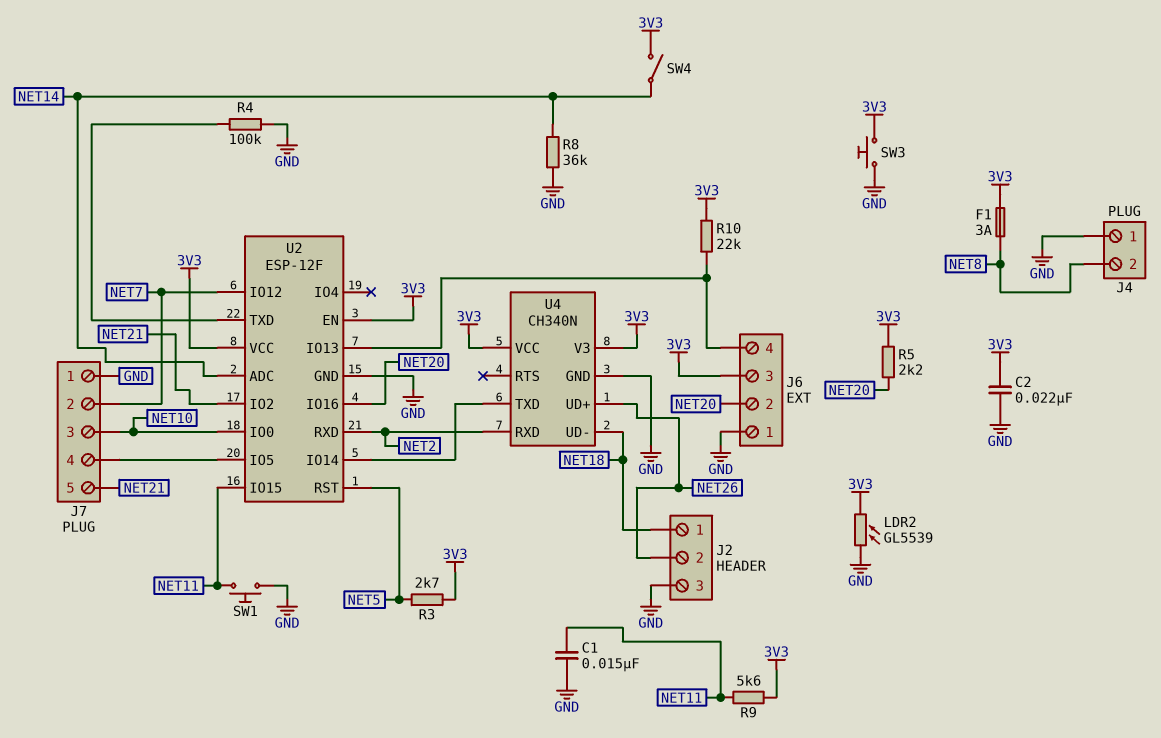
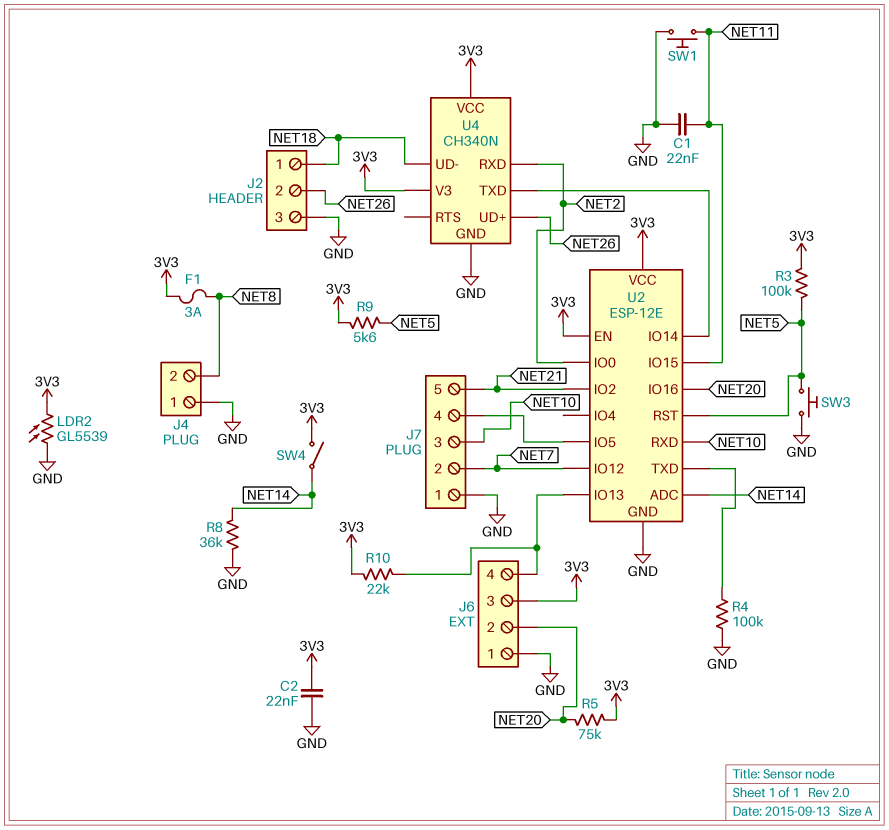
C1: 15nF (GND, NET11) -> 22nF (GND, NET11)
R3: 2.7k (3V3, NET5) -> 100k (3V3, NET5)
R5: 2.2k (3V3, NET20) -> 75k (3V3, NET20)
R9: 5.6k (3V3, NET11) -> 5.6k (3V3, NET5)
SW3: button (3V3, GND) -> button (GND, NET5)
U2: ESP-12F -> ESP-12E
U2 pin IO0: NET10 -> NET2
U2 pin RXD: NET2 -> NET10

